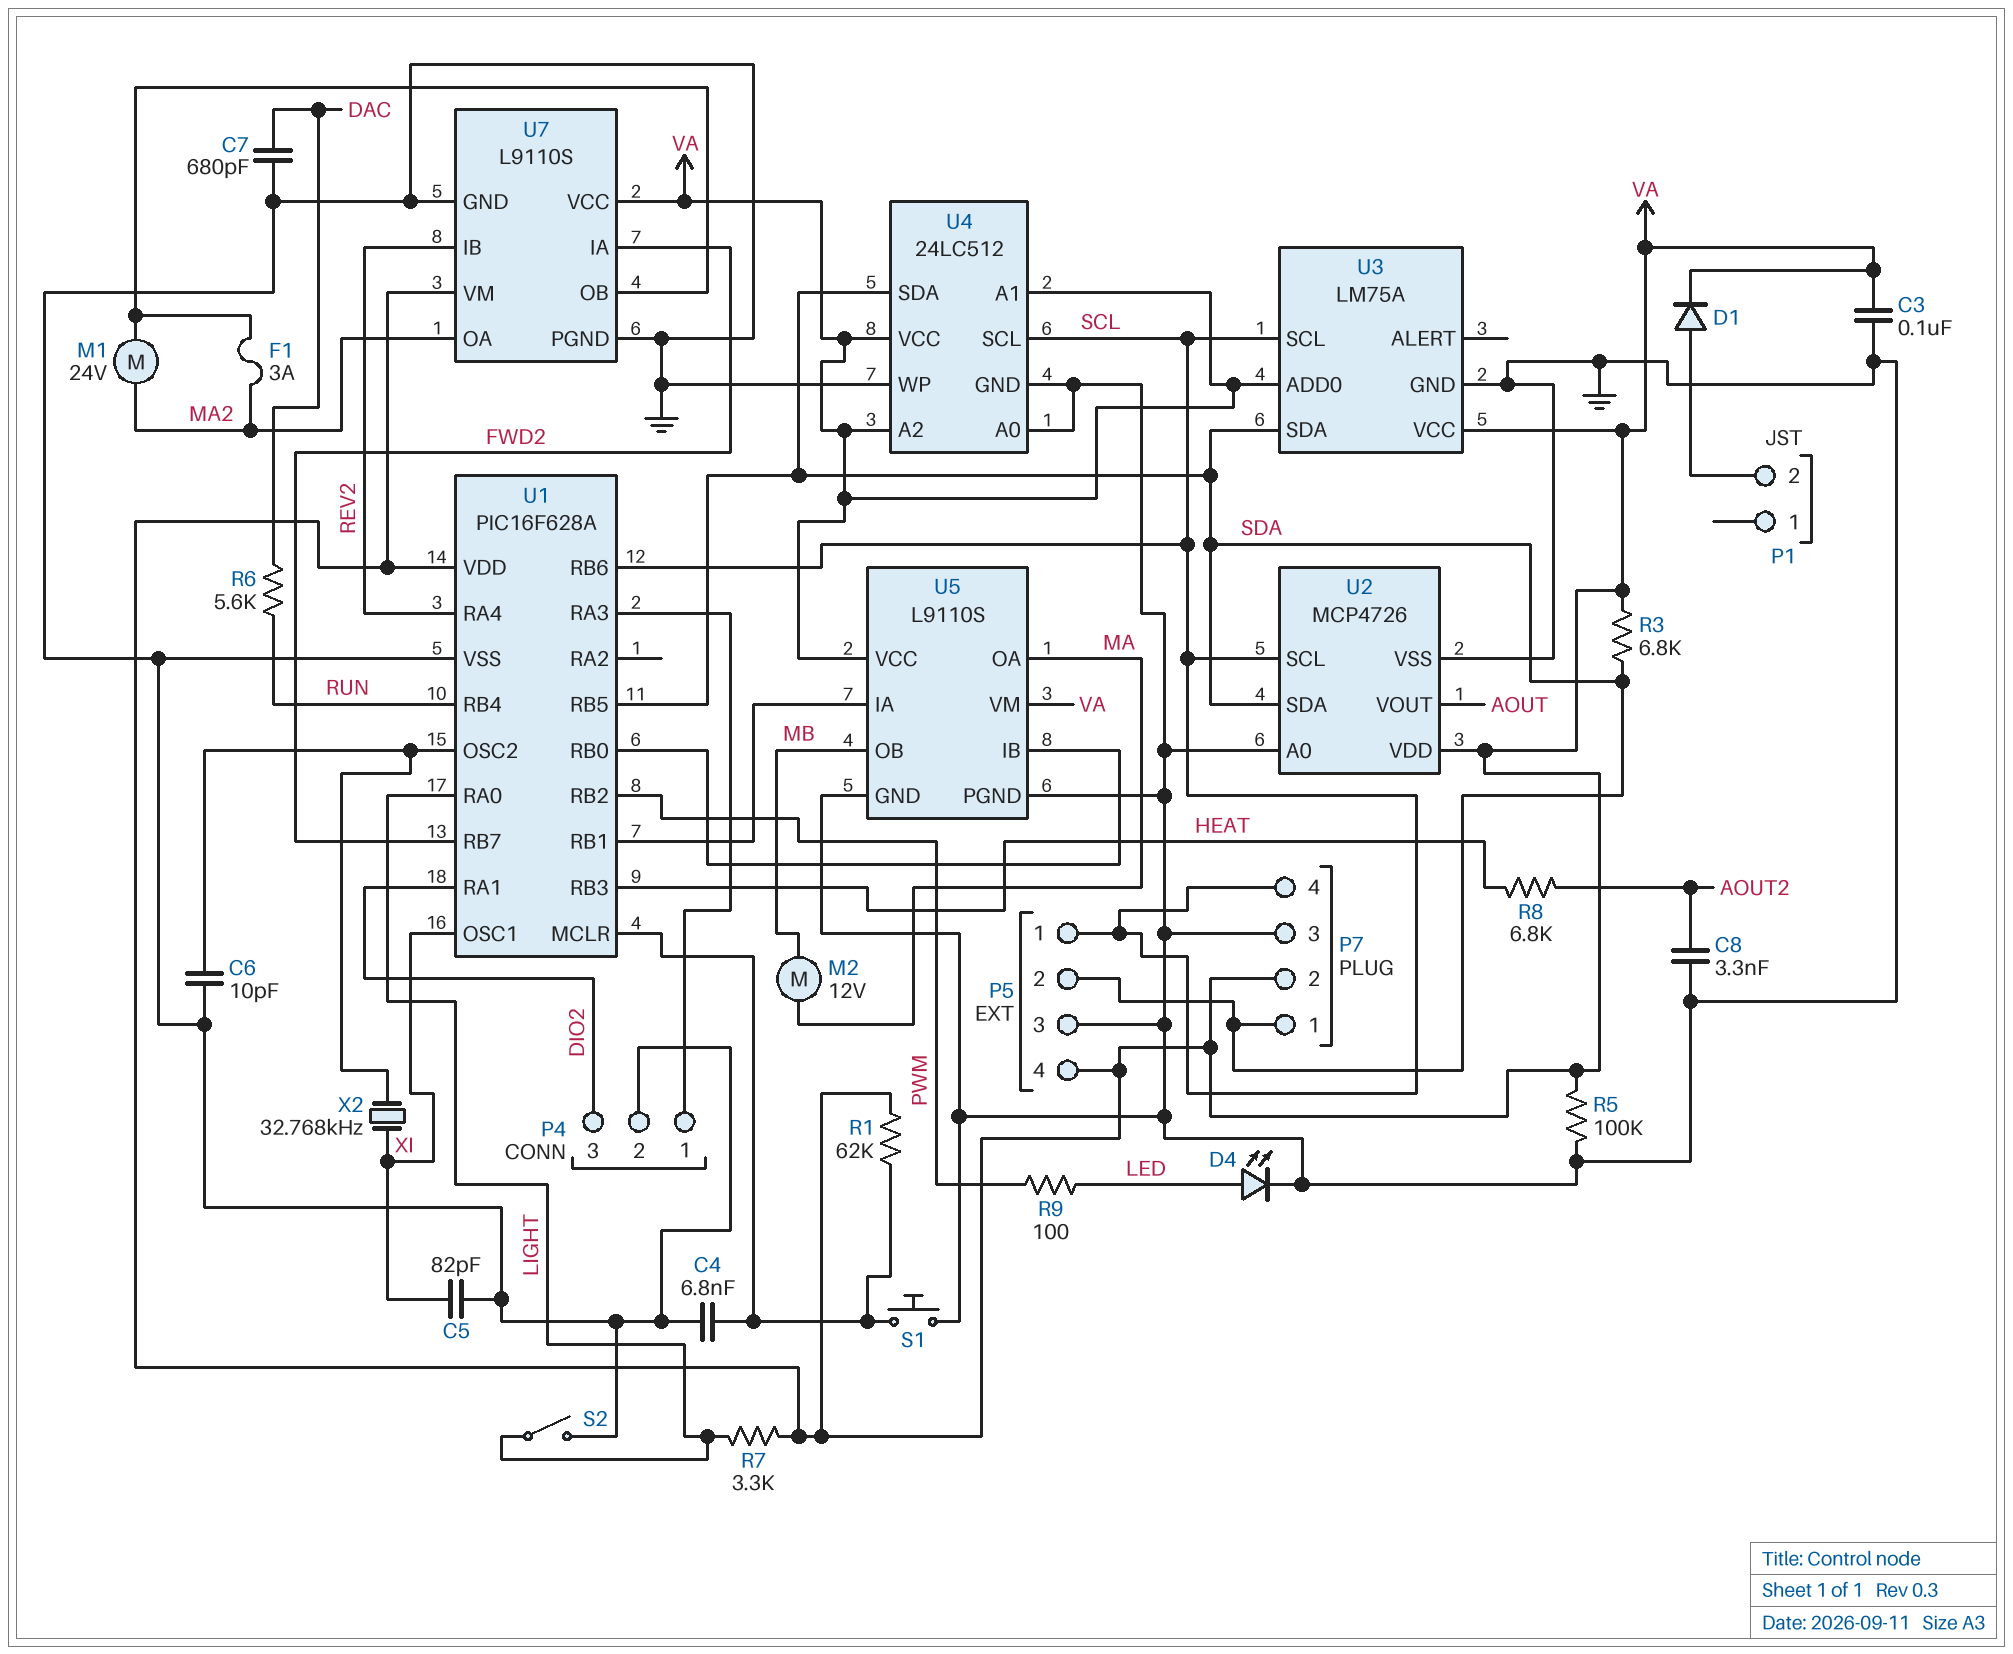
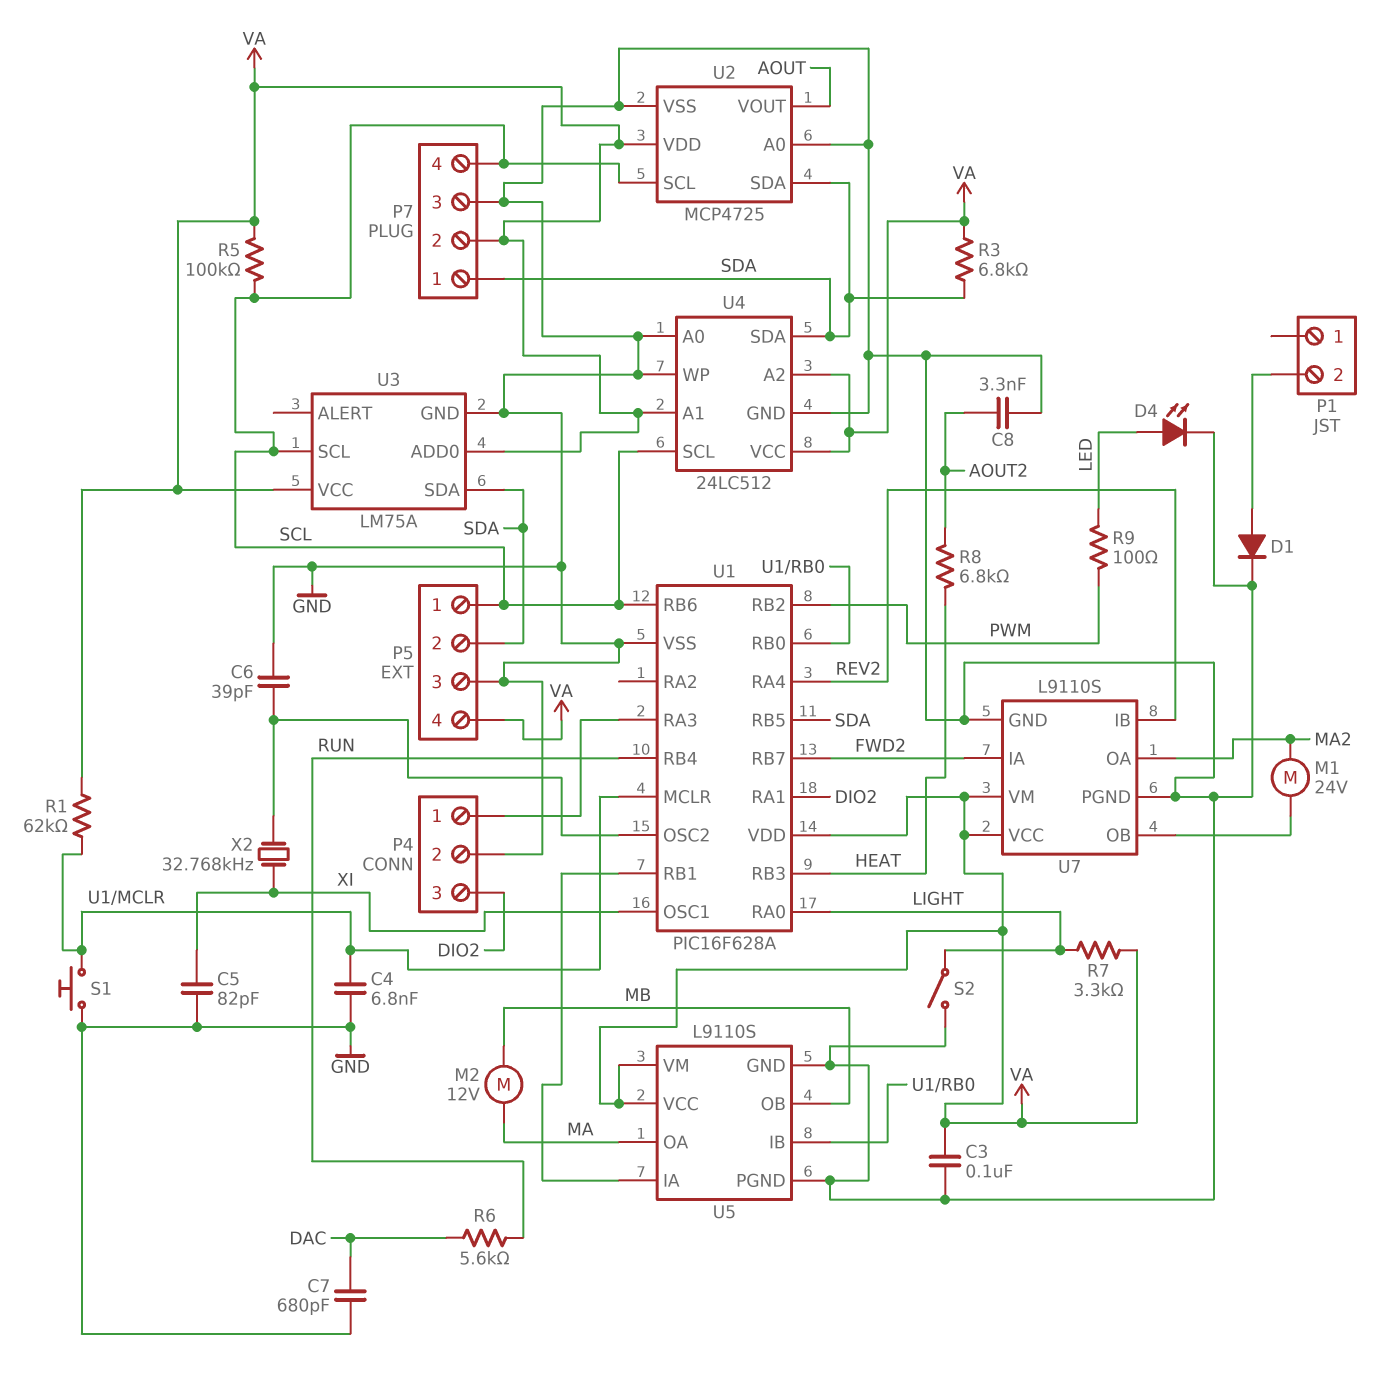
C6: 10pF (GND, U1/OSC2) -> 39pF (GND, U1/OSC2)
D1: diode (A P1/2, K VA) -> diode (A P1/2, K GND)
F1: 3A (MA2, U7/OB) -> none
R5: 100k (GND, VA) -> 100k (SCL, VA)
U2: MCP4726 -> MCP4725

